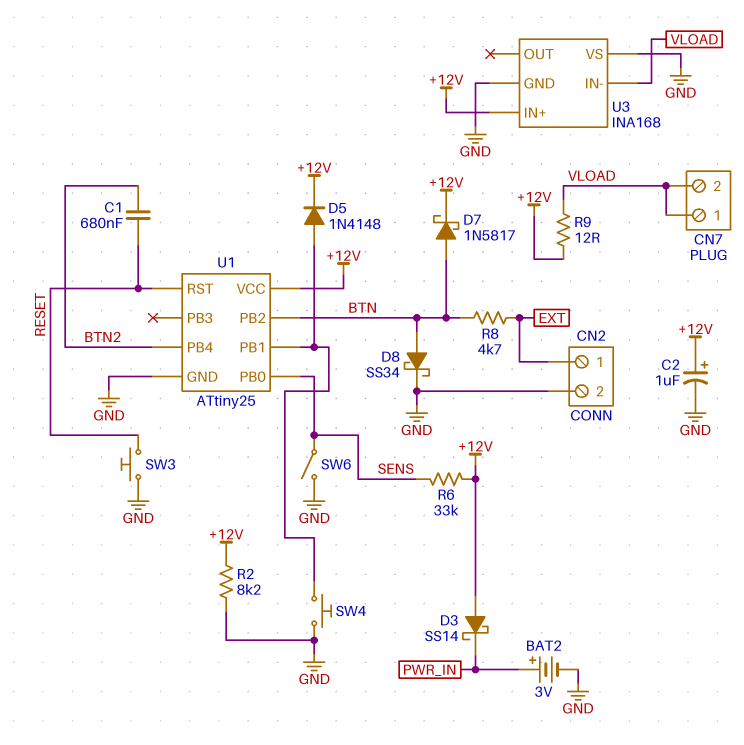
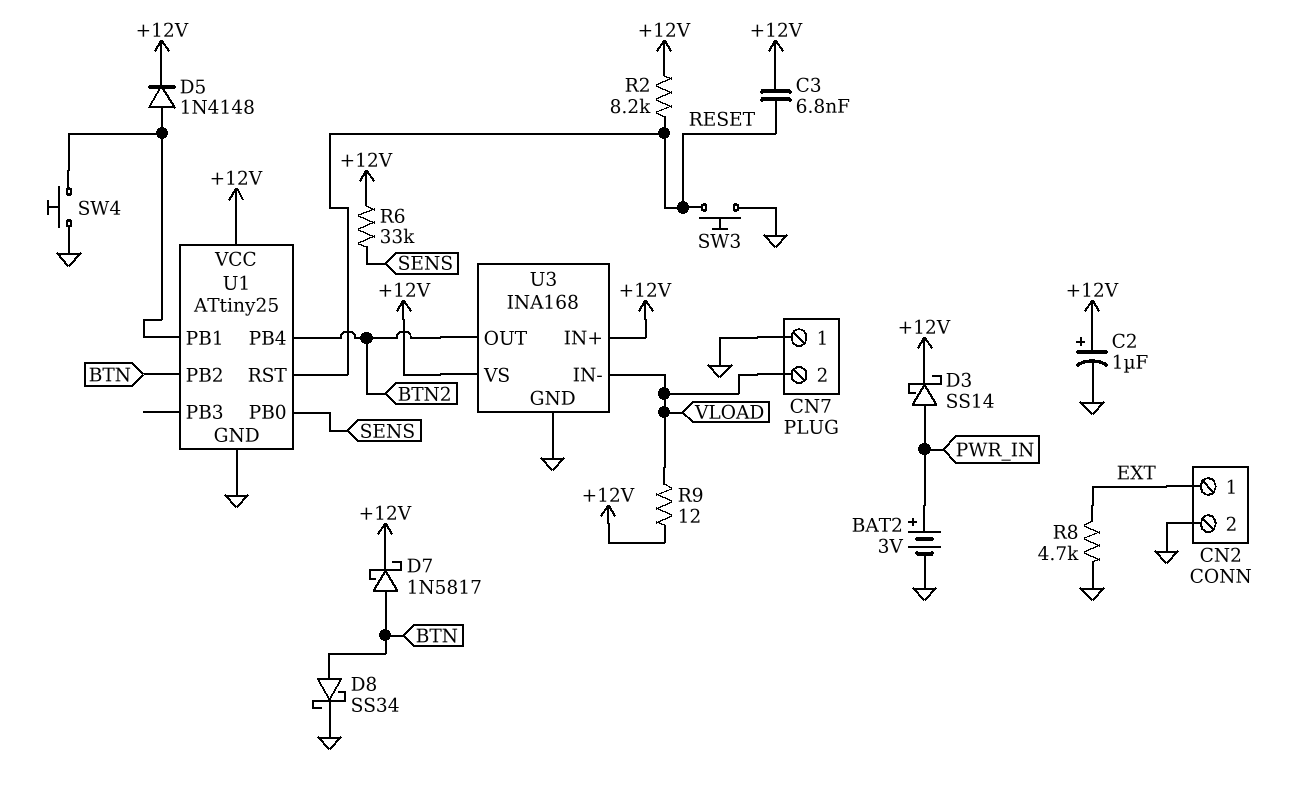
C1: 680nF (BTN2, RESET) -> none
C3: none -> 6.8nF (+12V, RESET)
CN7 pin 1: VLOAD -> GND
D3: schottky SS14 (A +12V, K PWR_IN) -> schottky SS14 (A PWR_IN, K +12V)
R2: 8.2k (+12V, GND) -> 8.2k (+12V, RESET)
R8: 4.7k (BTN, EXT) -> 4.7k (EXT, GND)
SW6: switch (GND, SENS) -> none
U3 pin OUT: none -> BTN2
U3 pin VS: GND -> +12V

